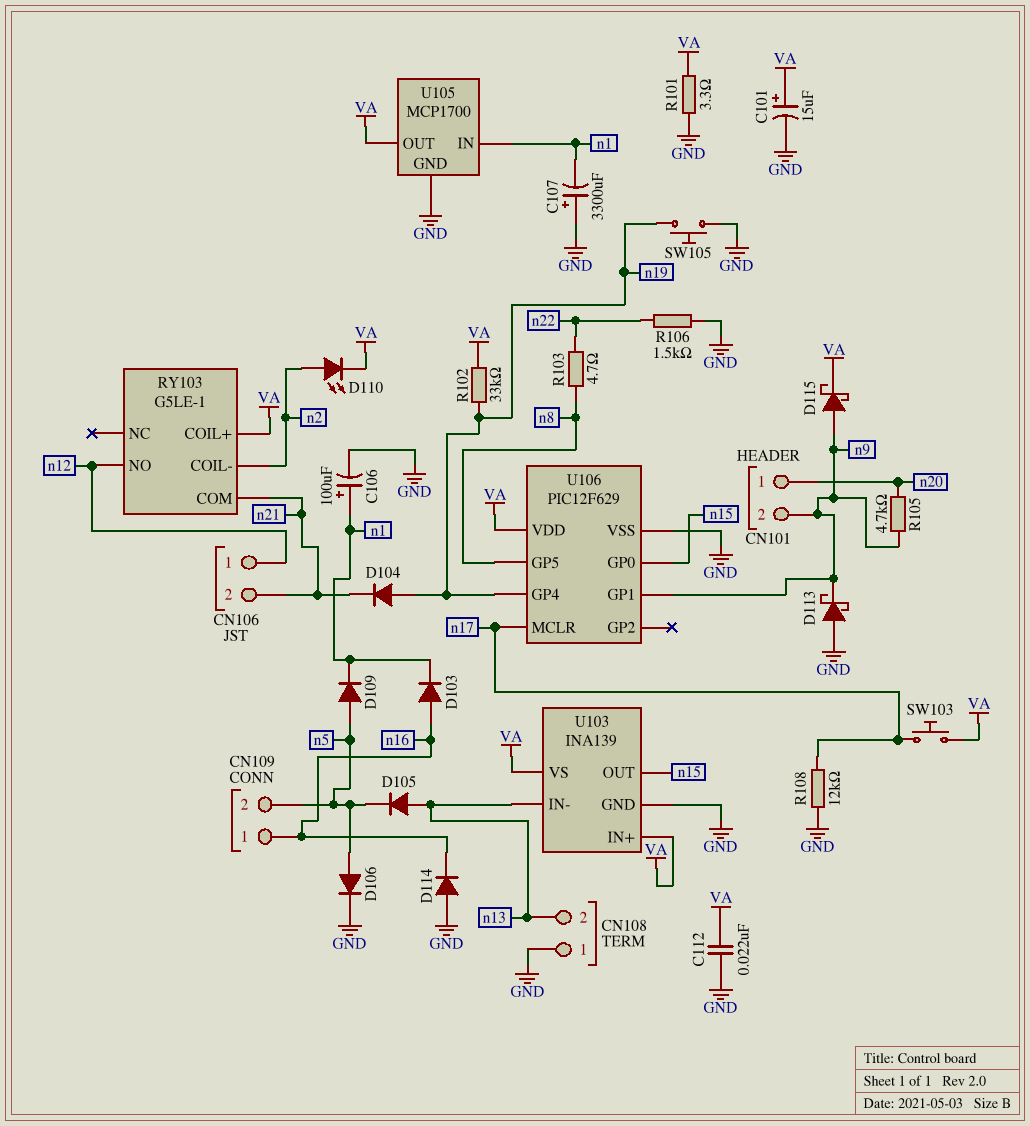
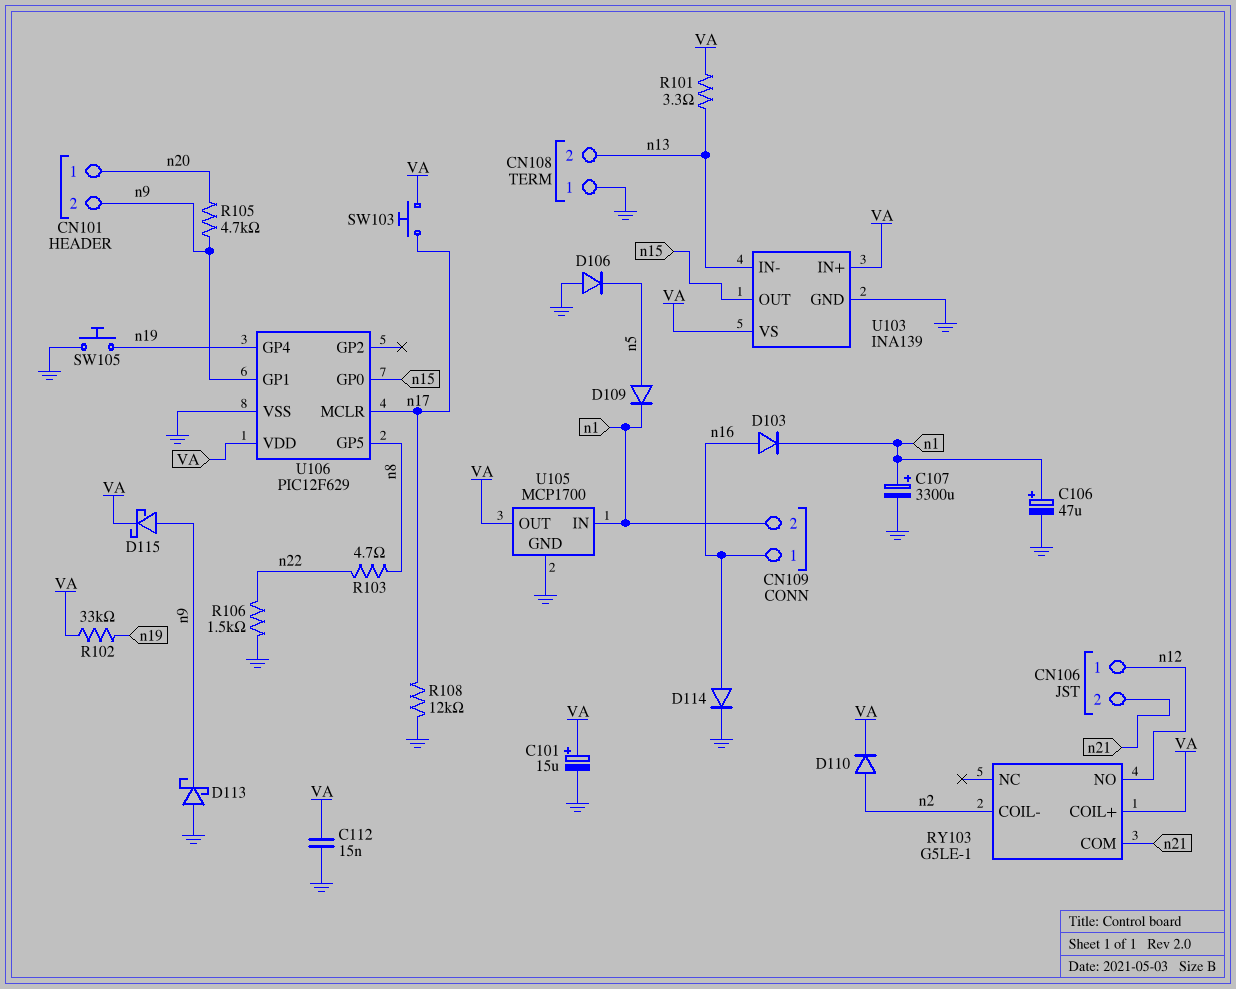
C106: 100uF (plus n1, minus GND) -> 47uF (plus n1, minus GND)
C107: 3300uF (plus GND, minus n1) -> 3300uF (plus n1, minus GND)
C112: 22nF (GND, VA) -> 15nF (GND, VA)
CN109 pin 2: n5 -> n1
D104: diode (A n19, K n21) -> none
D105: diode (A n13, K n5) -> none
D106: diode (A n5, K GND) -> diode (A GND, K n5)
D110: LED (A n2, K VA) -> diode (A n2, K VA)
D114: diode (A GND, K n16) -> diode (A n16, K GND)
R101: 3.3 (GND, VA) -> 3.3 (VA, n13)

